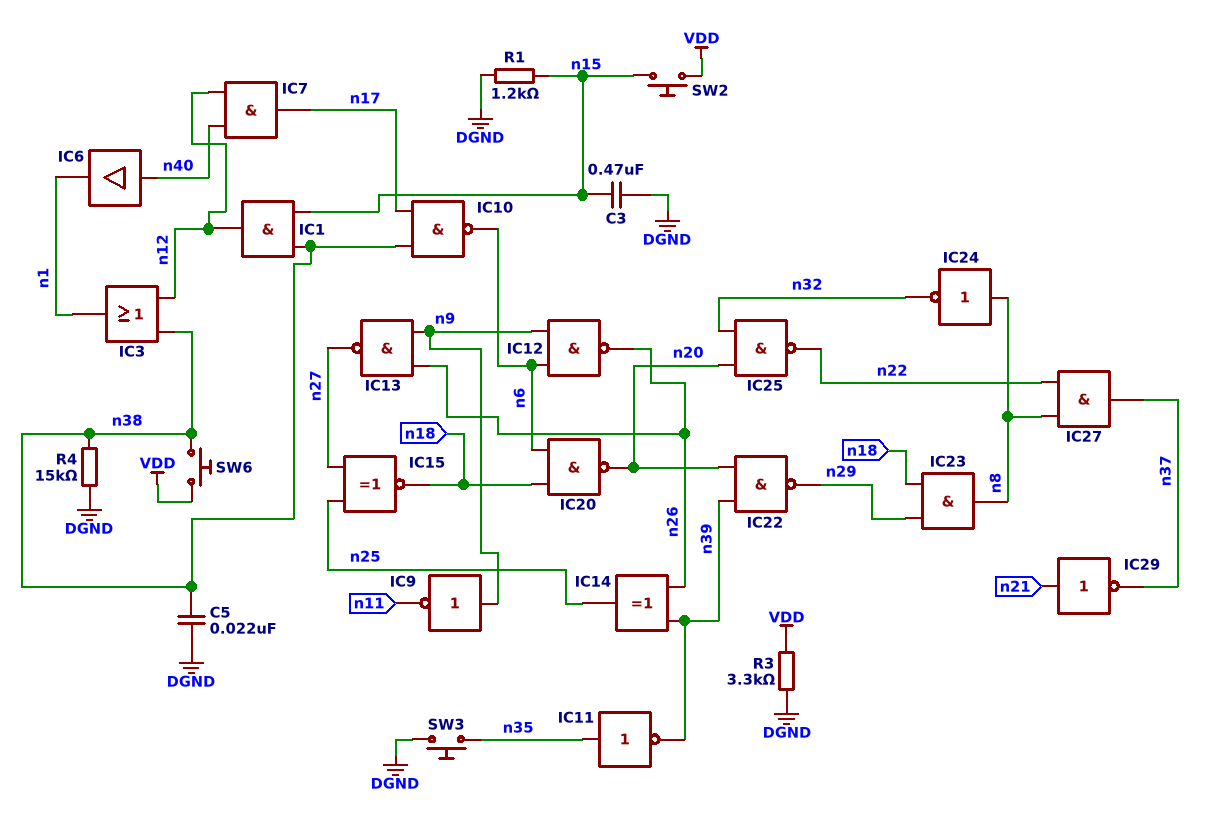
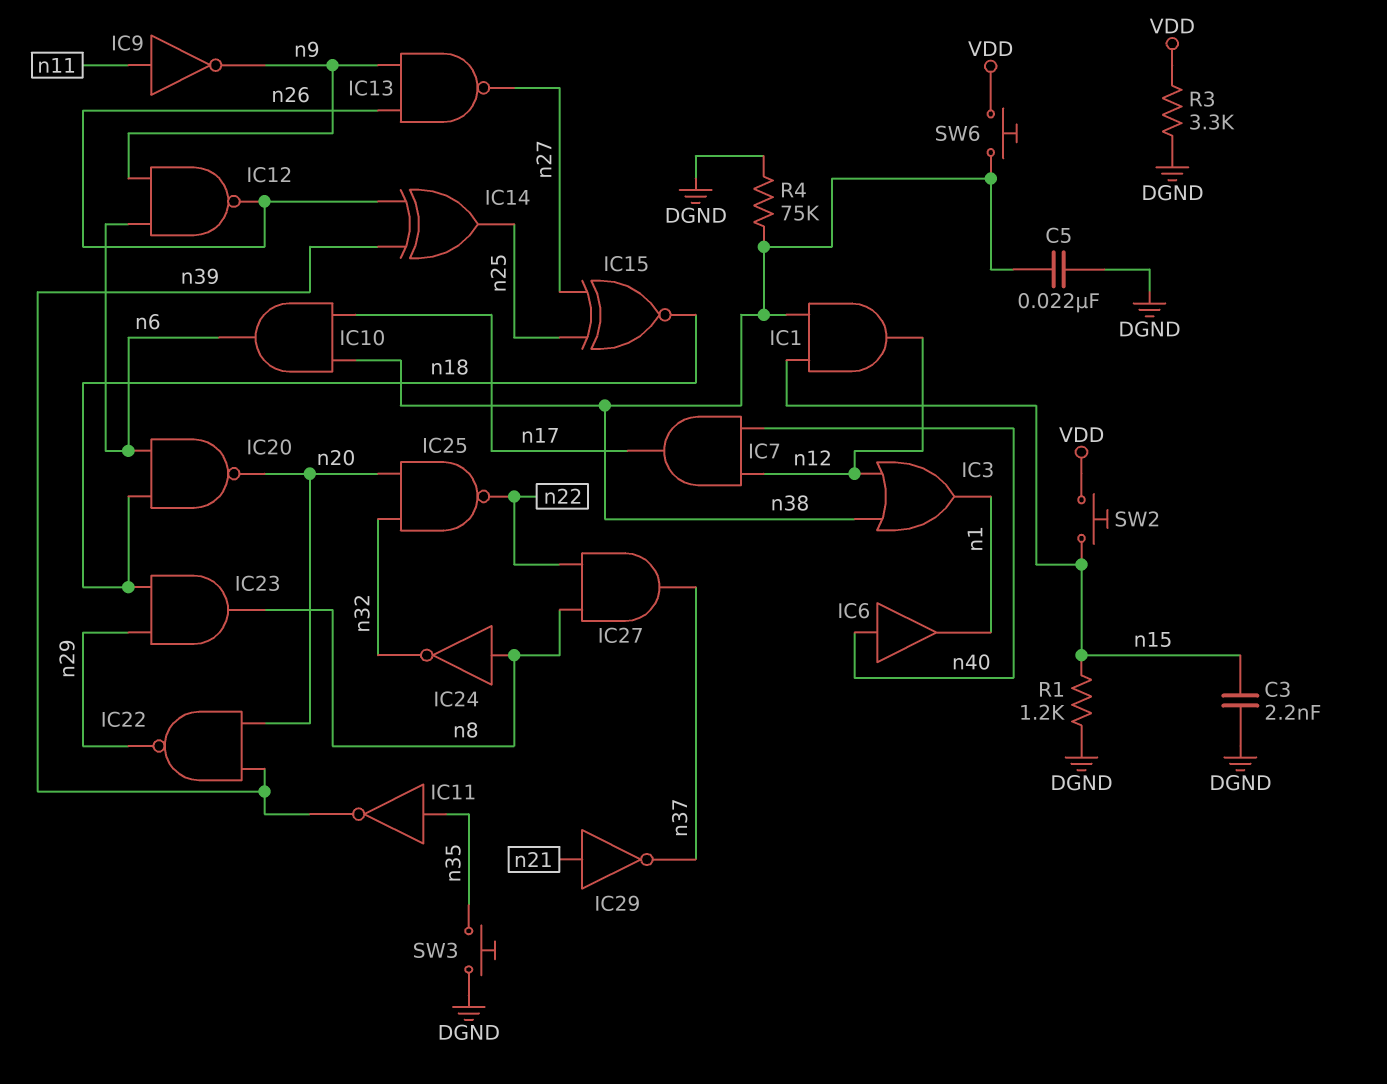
C3: 470nF (DGND, n15) -> 2.2nF (DGND, n15)
IC9: NOT (in n9, out n11) -> NOT (in n11, out n9)
IC10: NAND (in n17, in n38, out n6) -> AND (in n17, in n38, out n6)
R4: 15k (DGND, n38) -> 75k (DGND, n38)

